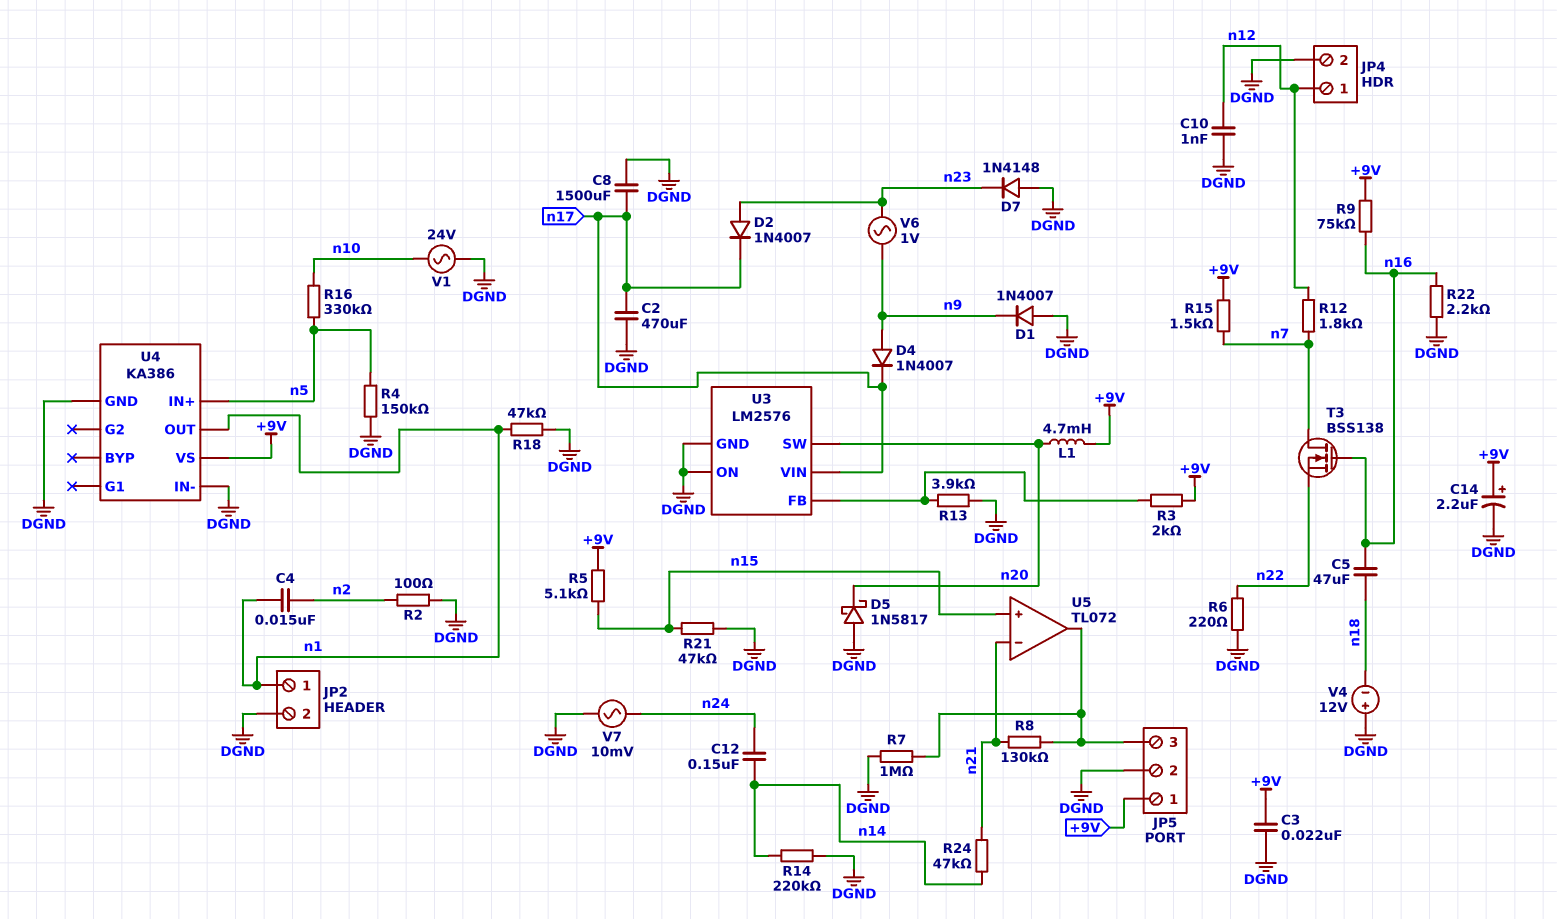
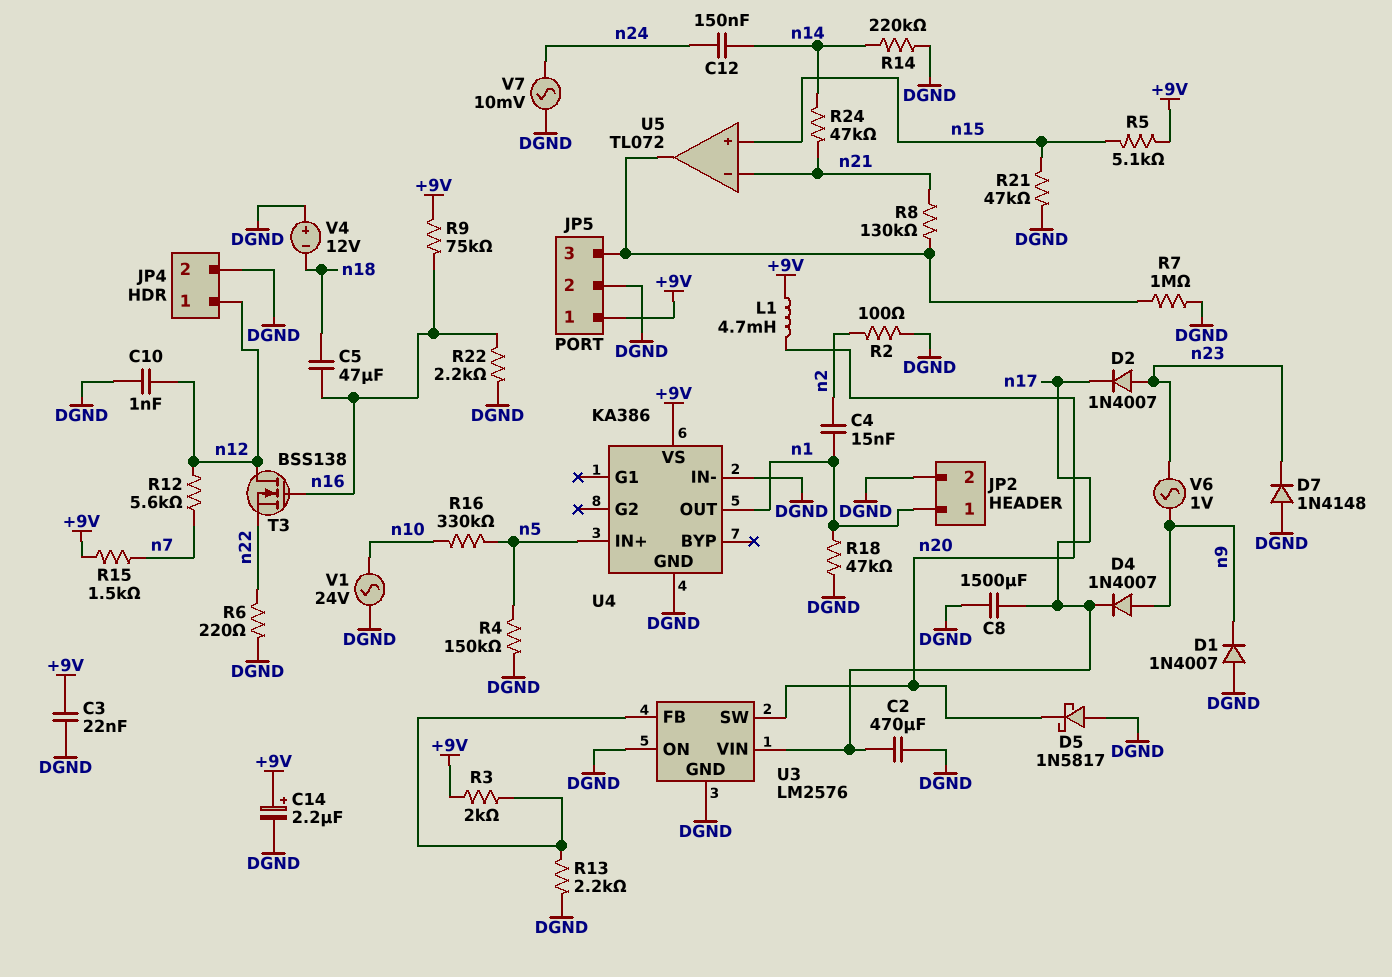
R12: 1.8k (n7, n12) -> 5.6k (n7, n12)
R13: 3.9k (DGND, U3/FB) -> 2.2k (DGND, U3/FB)
T3: NMOS BSS138 (G n16, D n7, S n22) -> NMOS BSS138 (G n16, D n12, S n22)

